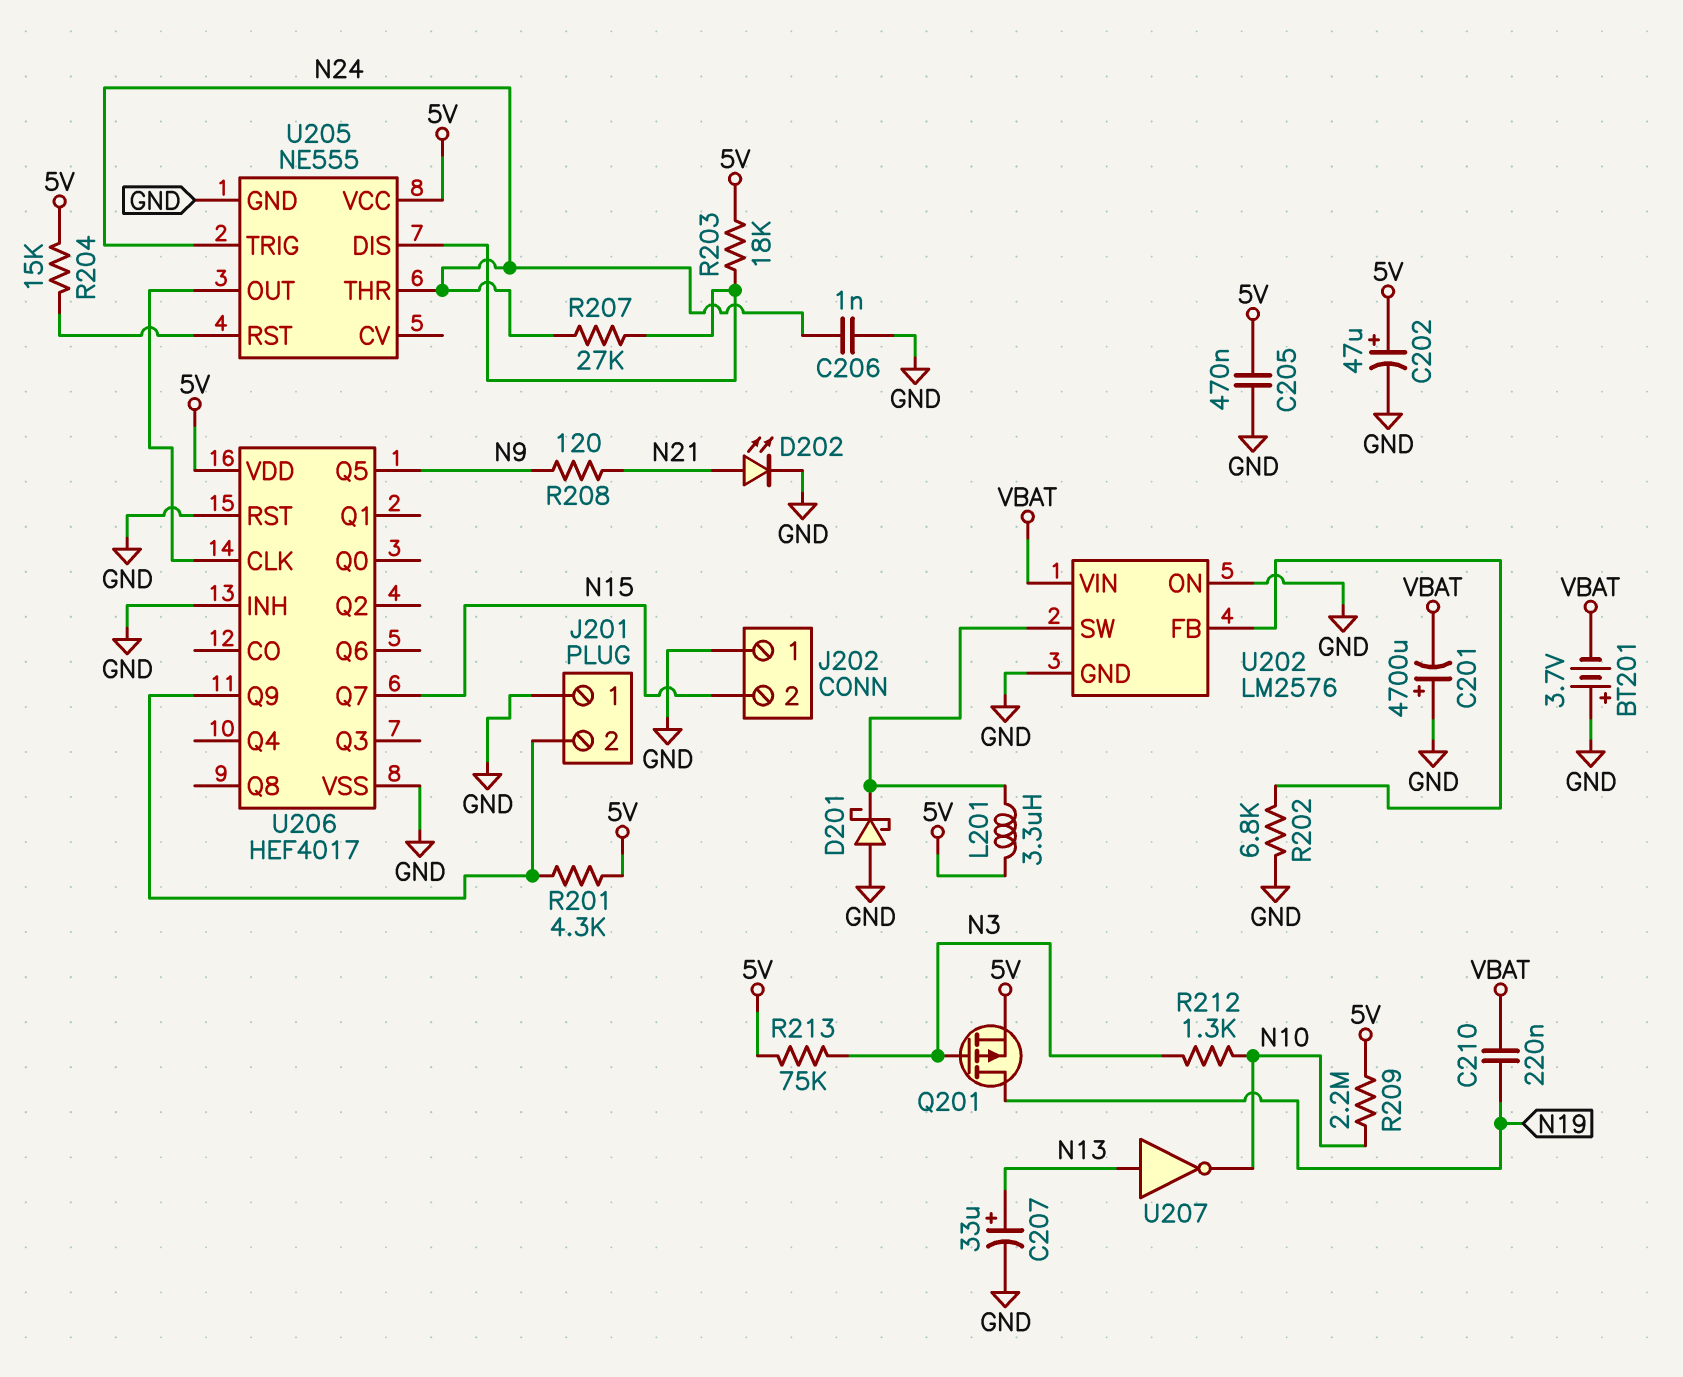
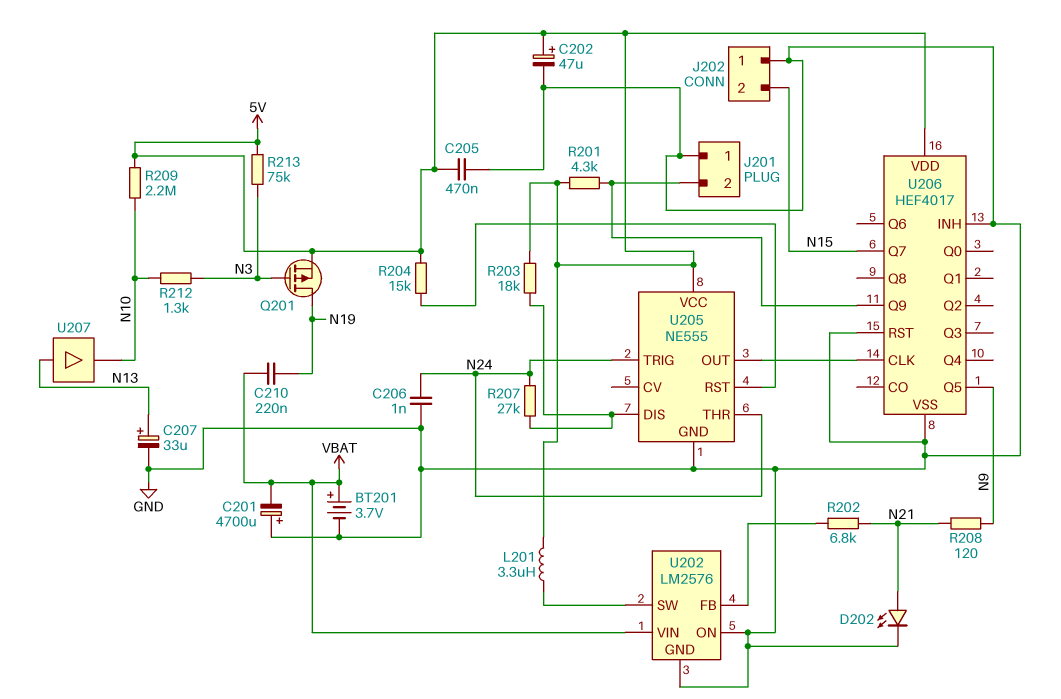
BT201: 3.7V (plus GND, minus VBAT) -> 3.7V (plus VBAT, minus GND)
D201: schottky (A GND, K U202/SW) -> none
R202: 6.8k (GND, U202/FB) -> 6.8k (N21, U202/FB)
U207: NOT (in N13, out N10) -> buffer (in N13, out N10)

